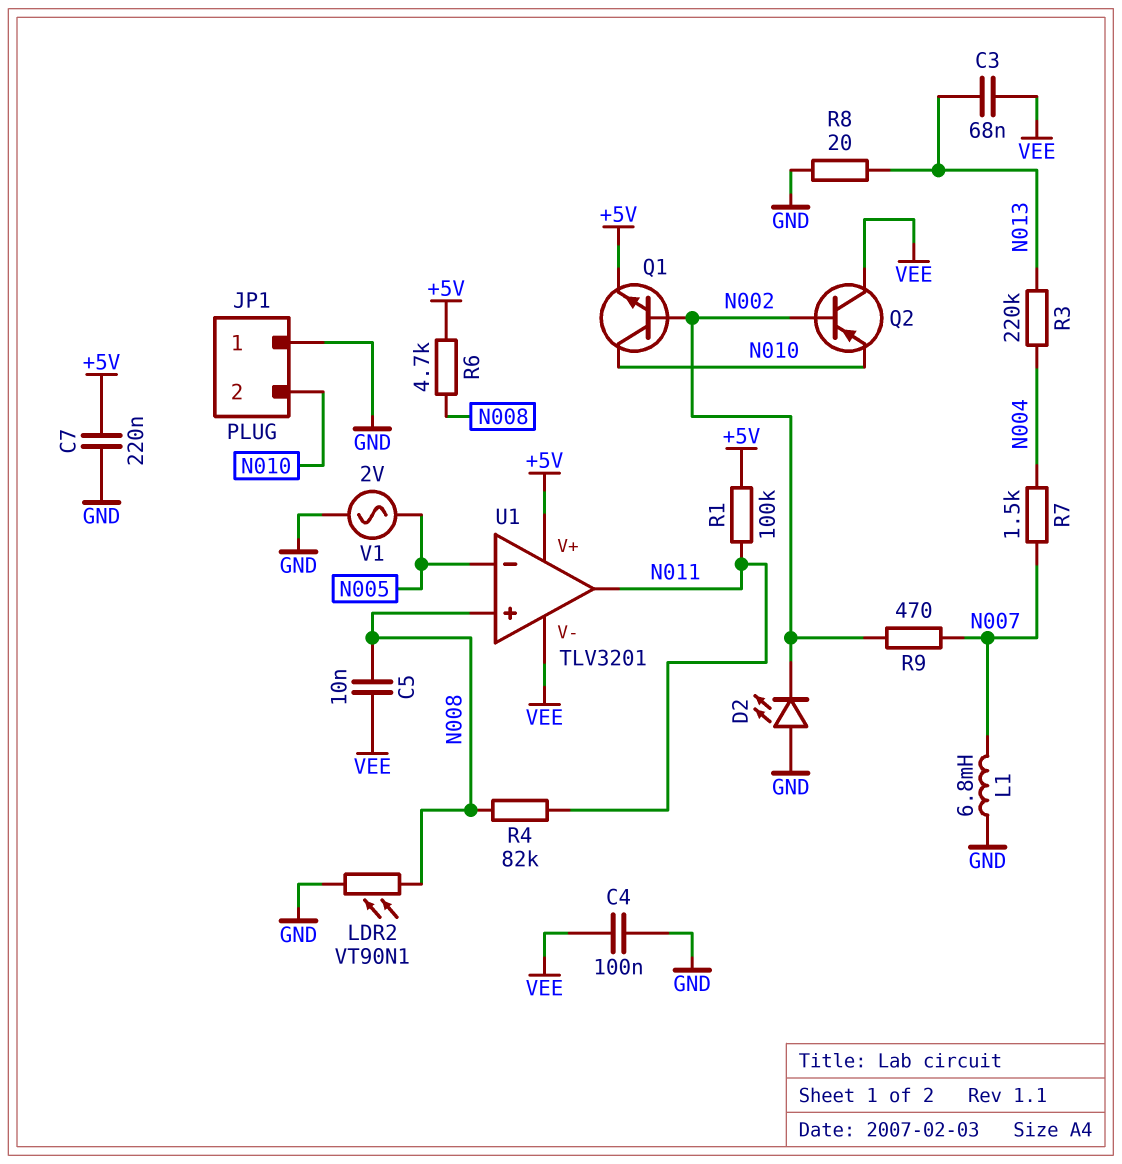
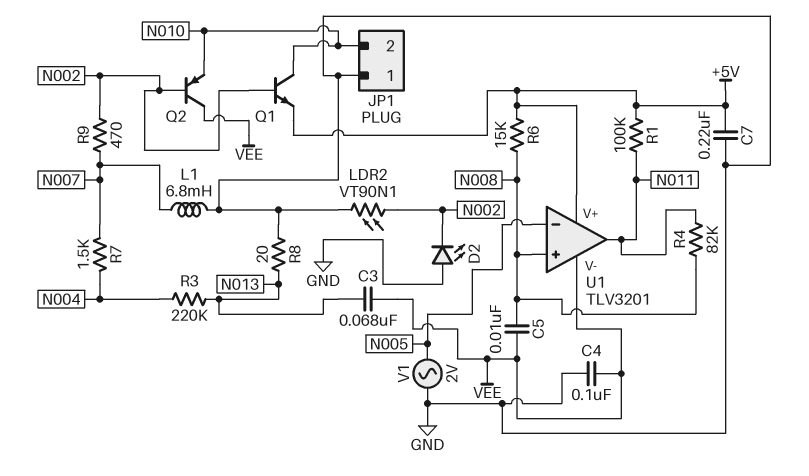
LDR2: VT90N1 (GND, N008) -> VT90N1 (GND, N002)
R6: 4.7k (+5V, N008) -> 15k (+5V, N008)

